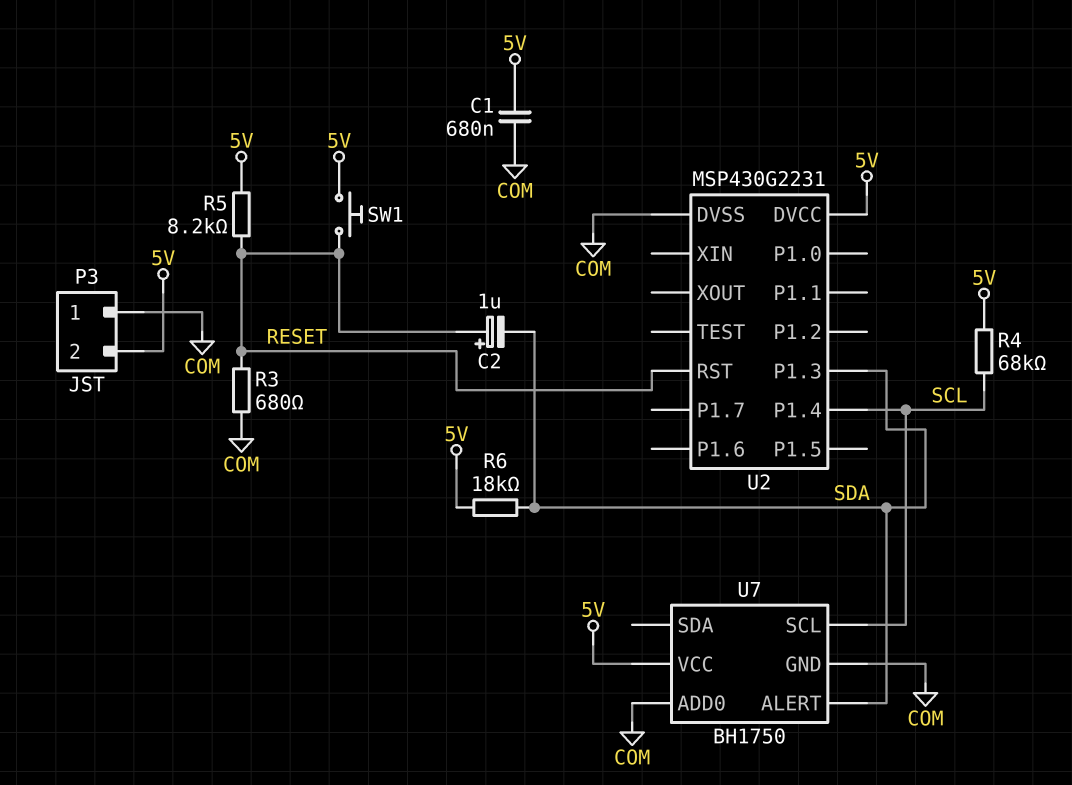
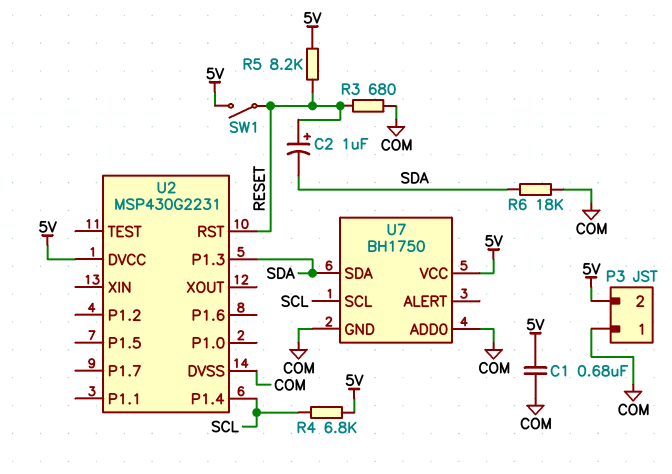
R4: 68k (5V, SCL) -> 6.8k (5V, SCL)
R6: 18k (5V, SDA) -> 18k (COM, SDA)
SW1: button (5V, RESET) -> switch (5V, RESET)
U7 pin ALERT: SDA -> none
U7 pin SDA: none -> SDA

